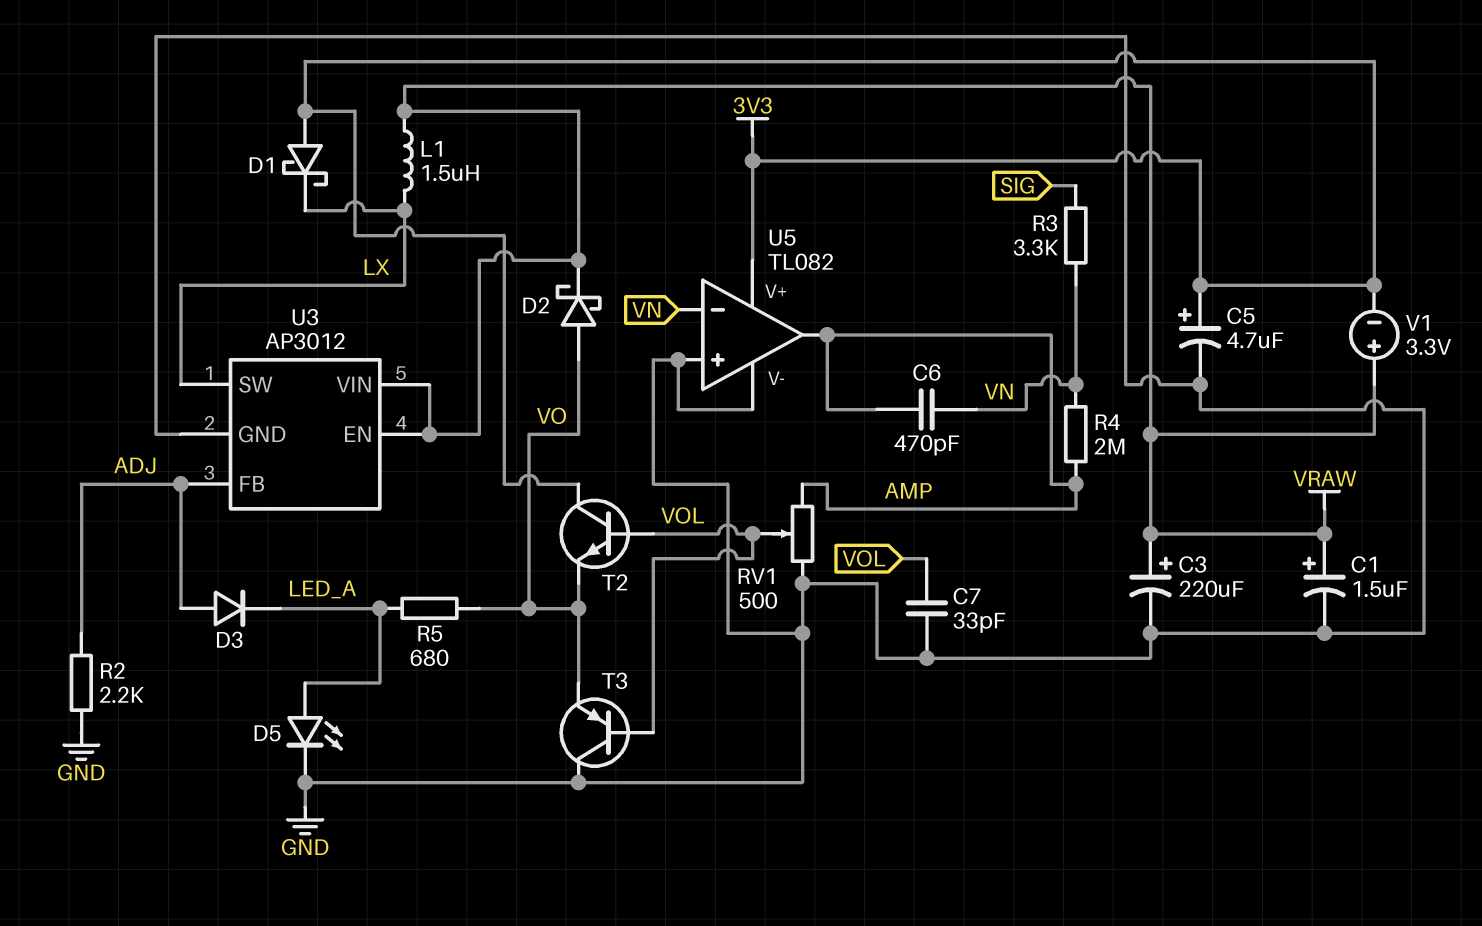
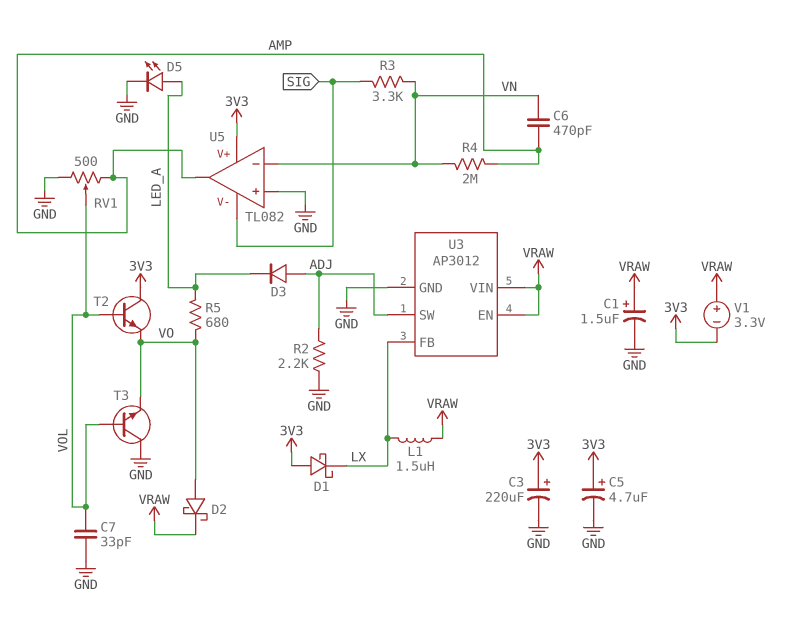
C3: 220uF (plus VRAW, minus GND) -> 220uF (plus 3V3, minus GND)
T3: PNP (B VOL, C GND, E VO) -> NPN (B VOL, C GND, E VO)
U3 pin FB: ADJ -> LX
U3 pin SW: LX -> ADJ
U5 pin V-: GND -> SIG

